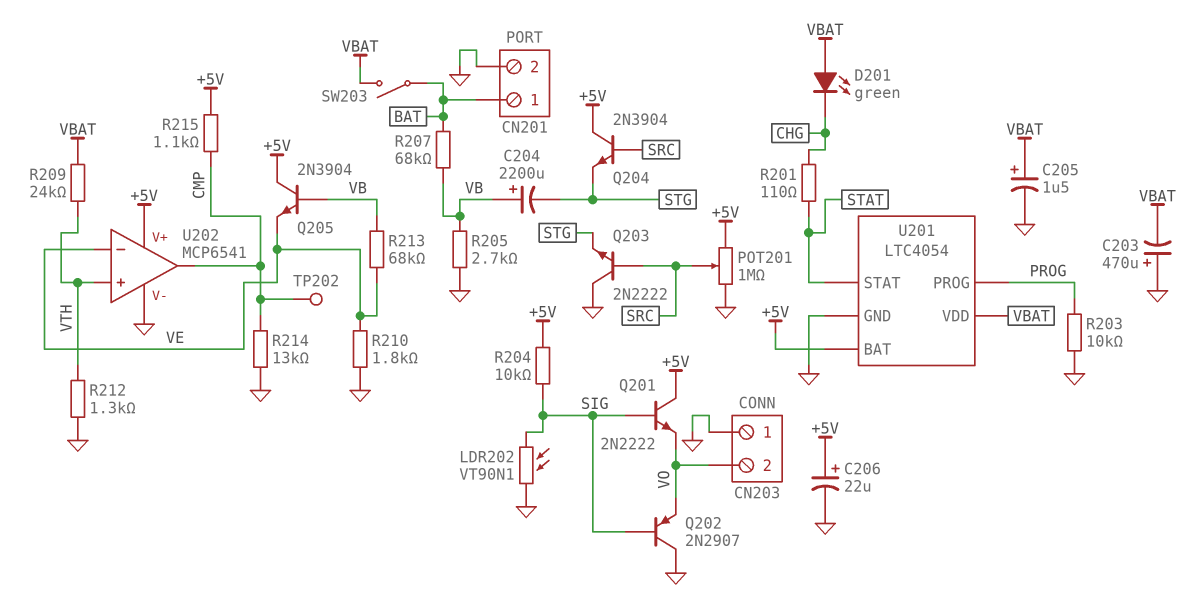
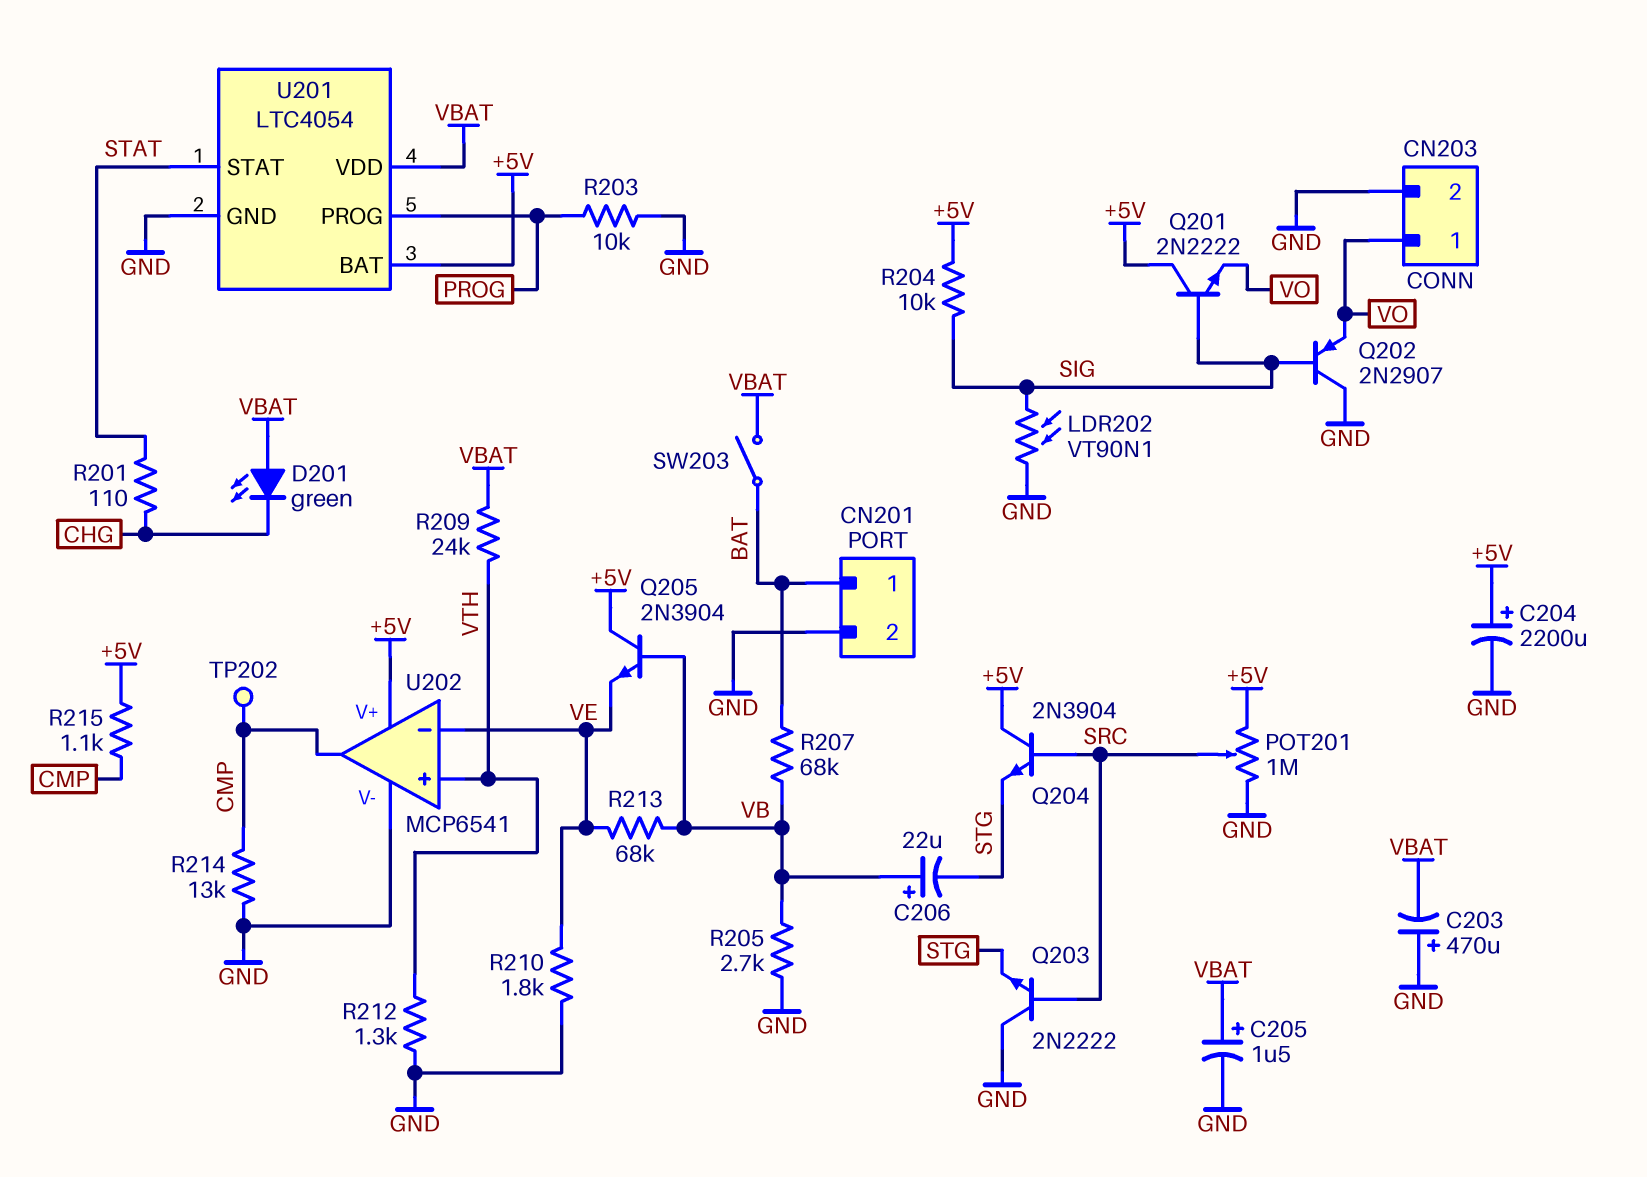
C204: 2200uF (plus VB, minus STG) -> 2200uF (plus +5V, minus GND)
C206: 22uF (plus +5V, minus GND) -> 22uF (plus VB, minus STG)
CN203 pin 1: GND -> VO
CN203 pin 2: VO -> GND

